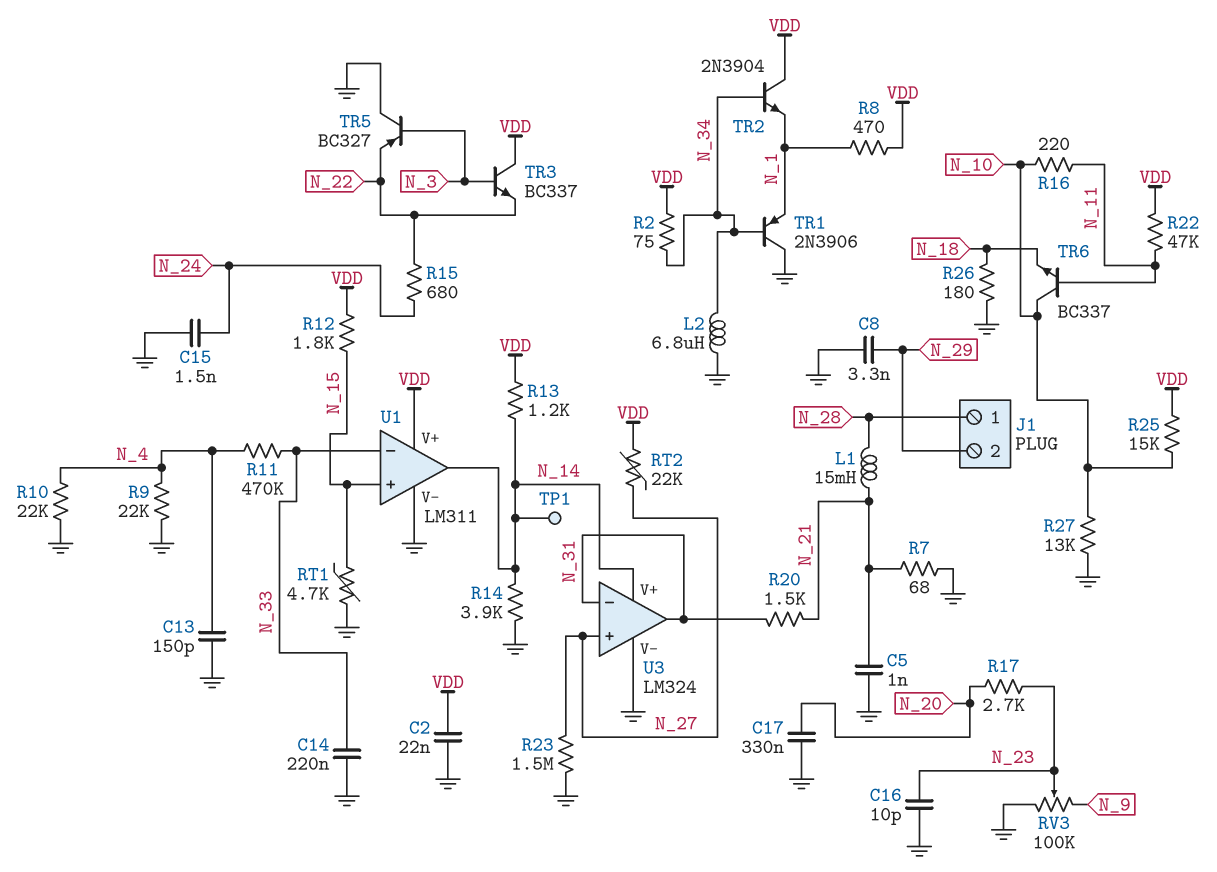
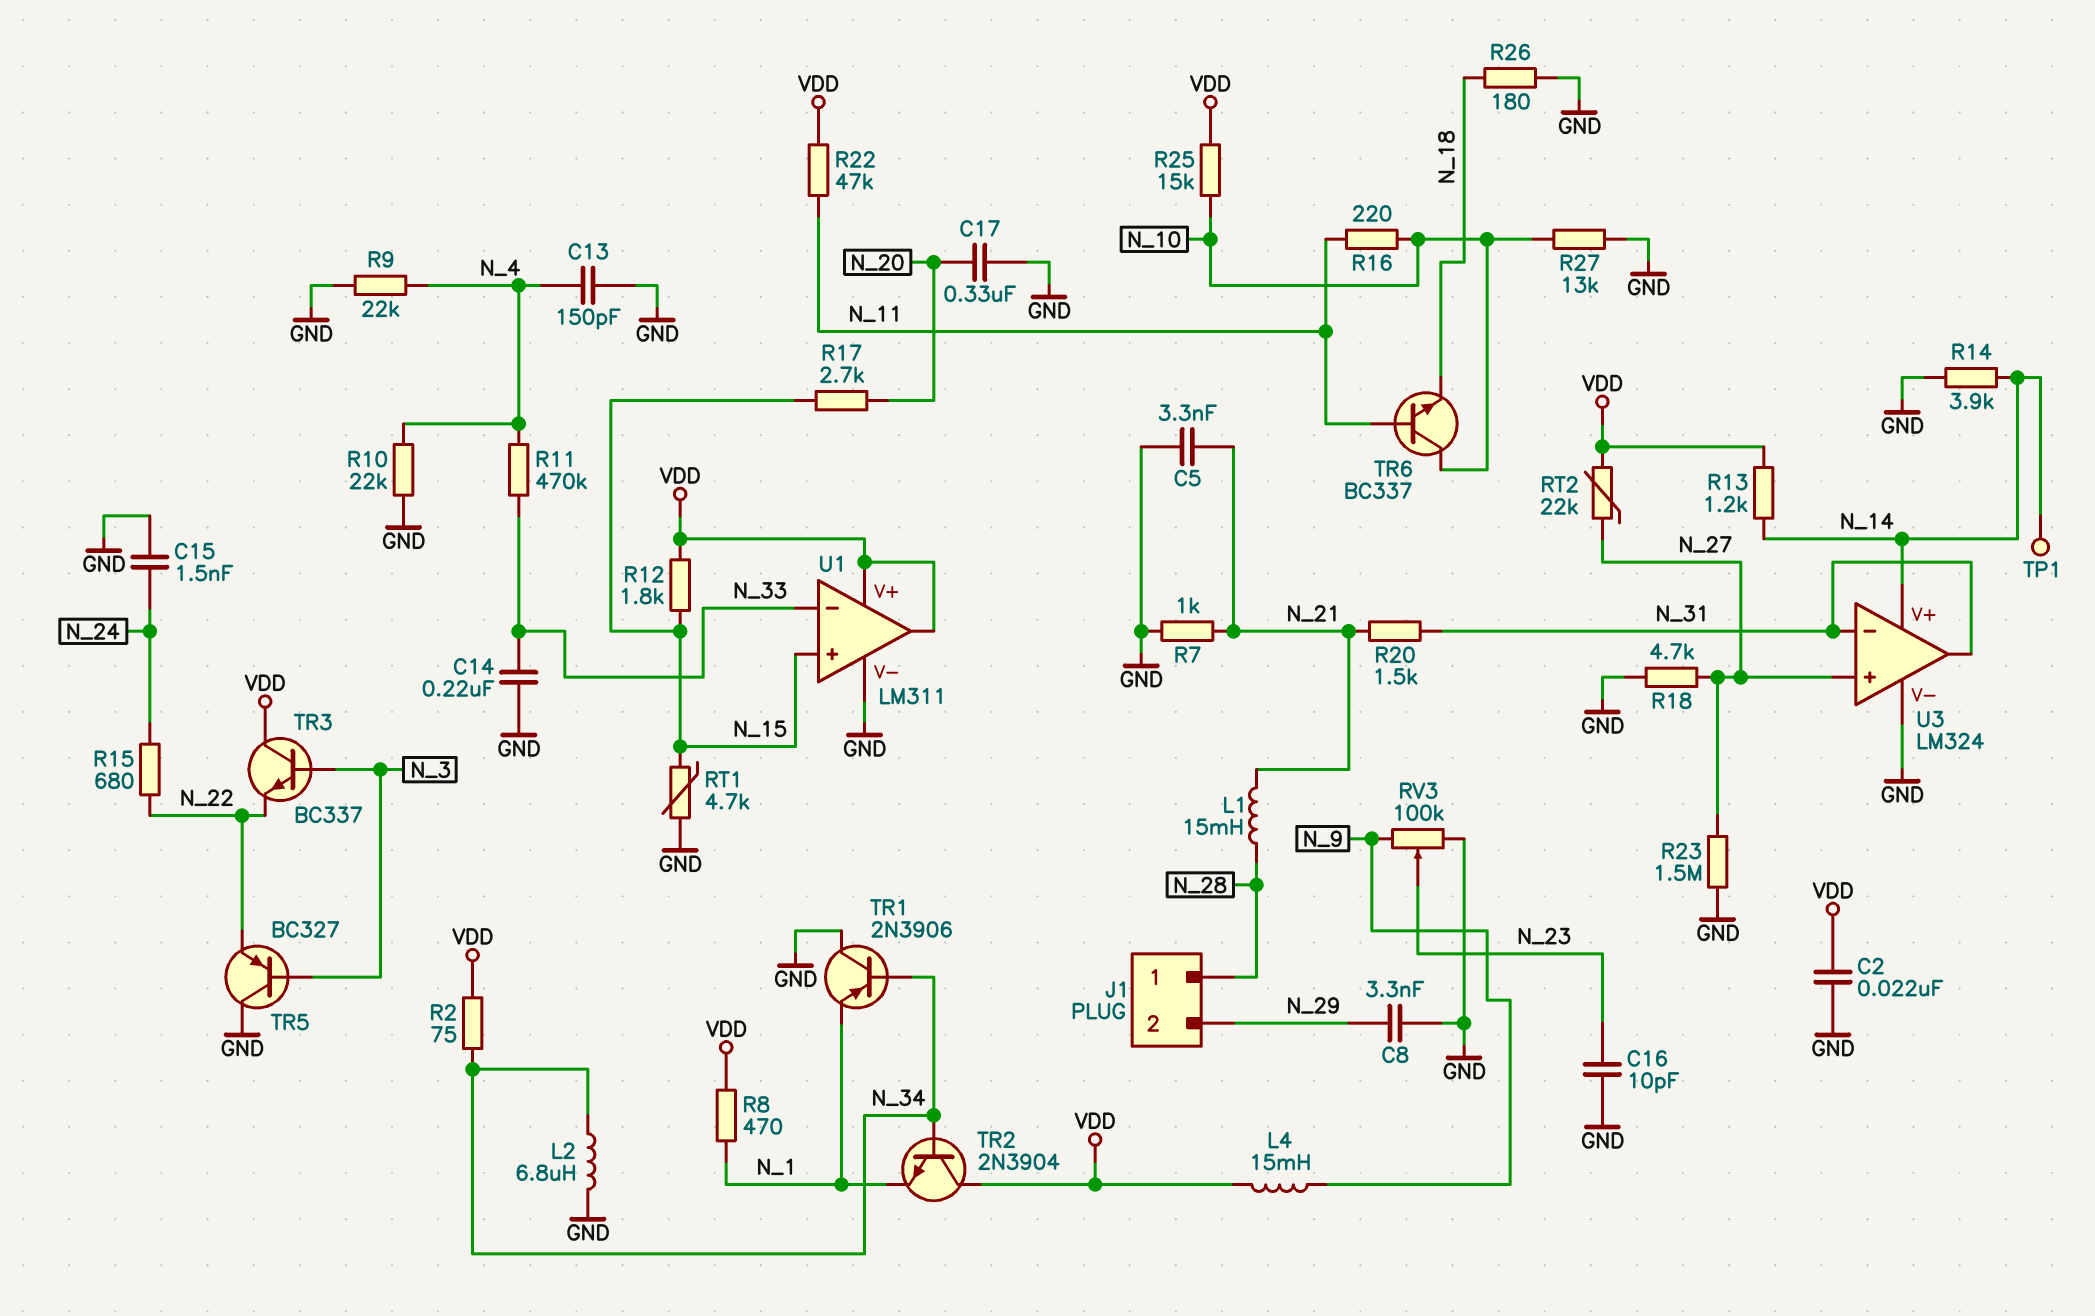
C5: 1nF (GND, N_21) -> 3.3nF (GND, N_21)
L4: none -> 15mH (N_9, VDD)
R7: 68 (GND, N_21) -> 1k (GND, N_21)
R17: 2.7k (N_20, N_23) -> 2.7k (N_15, N_20)
R18: none -> 4.7k (GND, N_27)
U1 pin out: N_14 -> VDD

